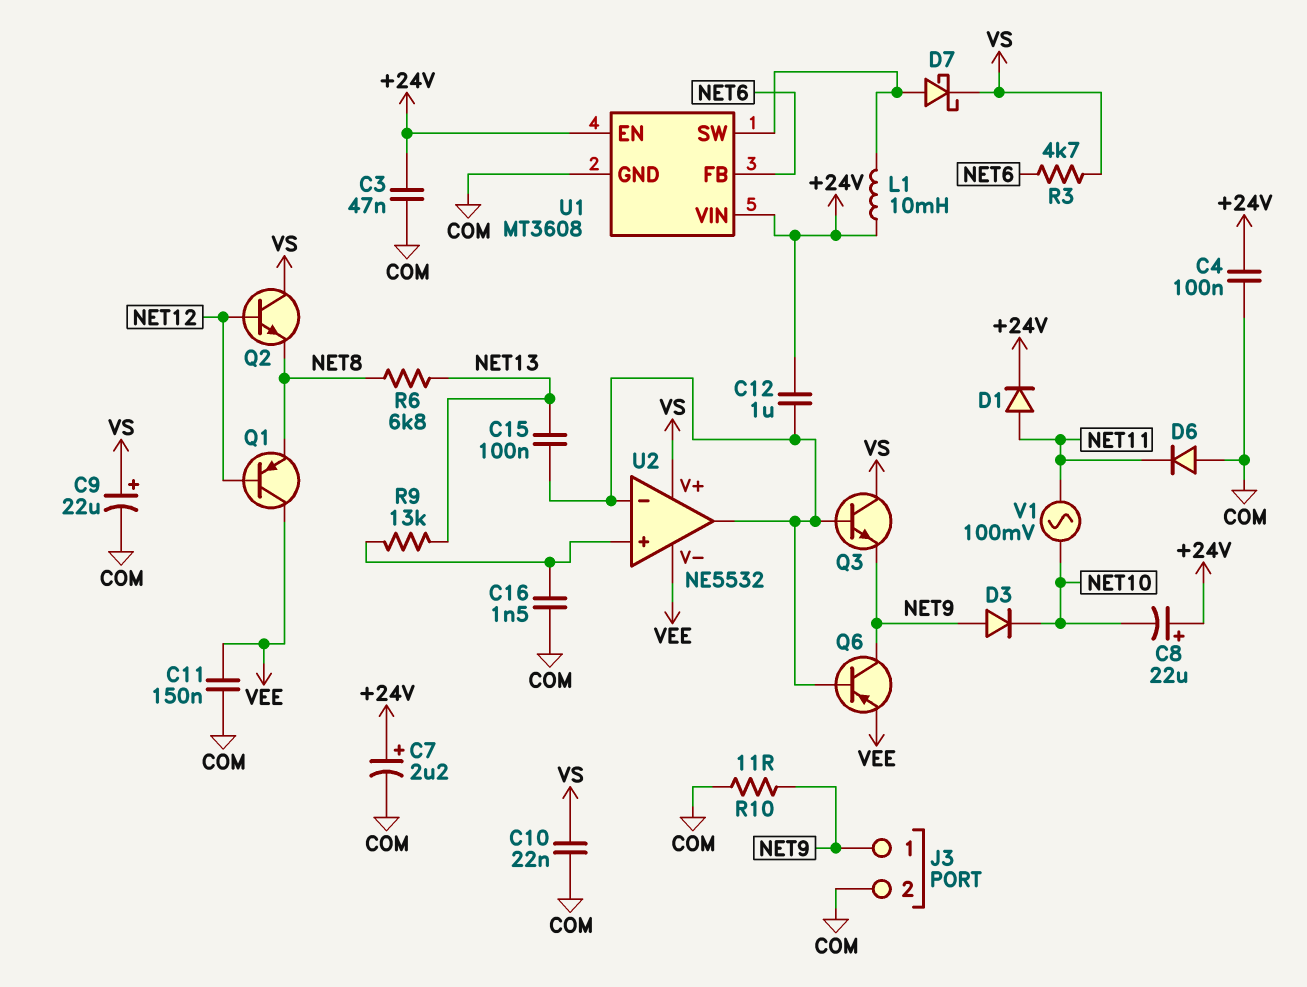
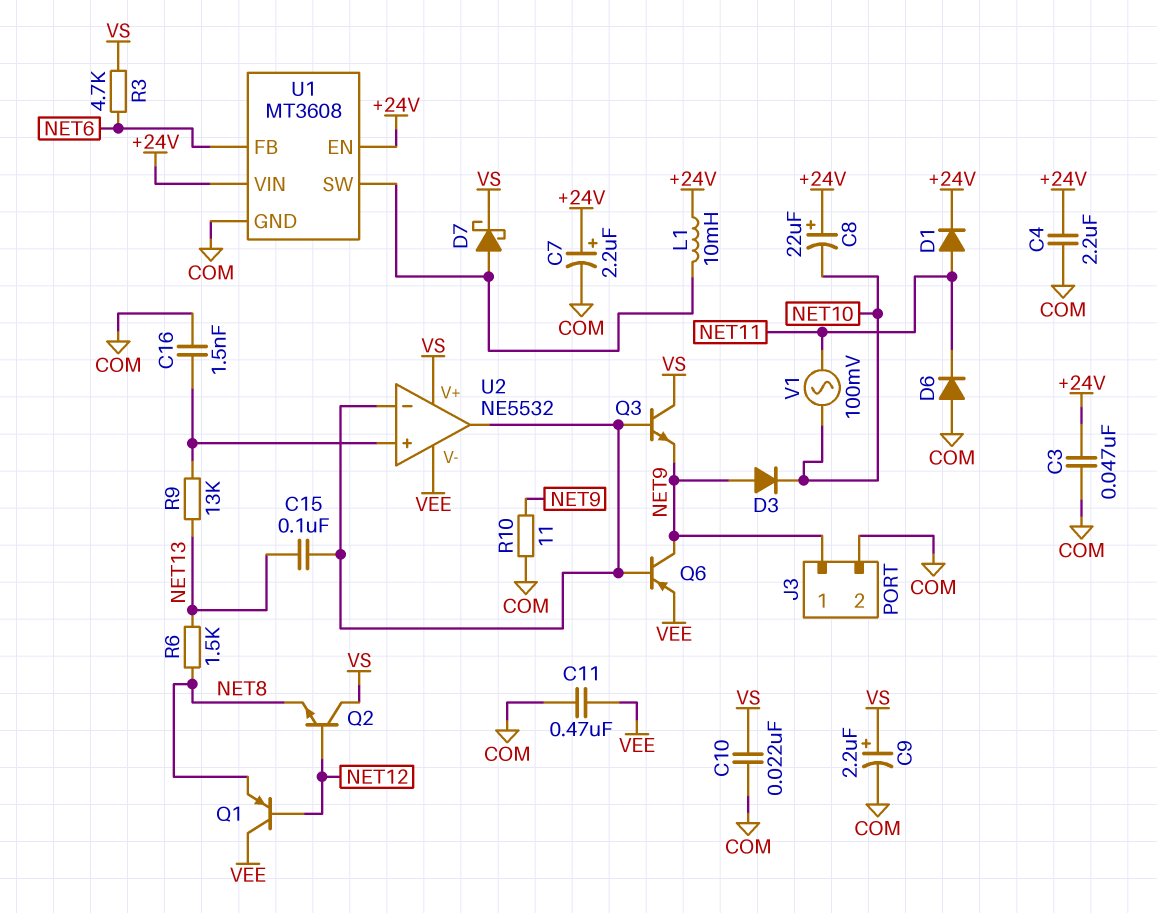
C4: 100nF (+24V, COM) -> 2.2uF (+24V, COM)
C9: 22uF (plus VS, minus COM) -> 2.2uF (plus VS, minus COM)
C11: 150nF (COM, VEE) -> 470nF (COM, VEE)
C12: 1uF (+24V, U2/in-) -> none
R6: 6.8k (NET8, NET13) -> 1.5k (NET8, NET13)

